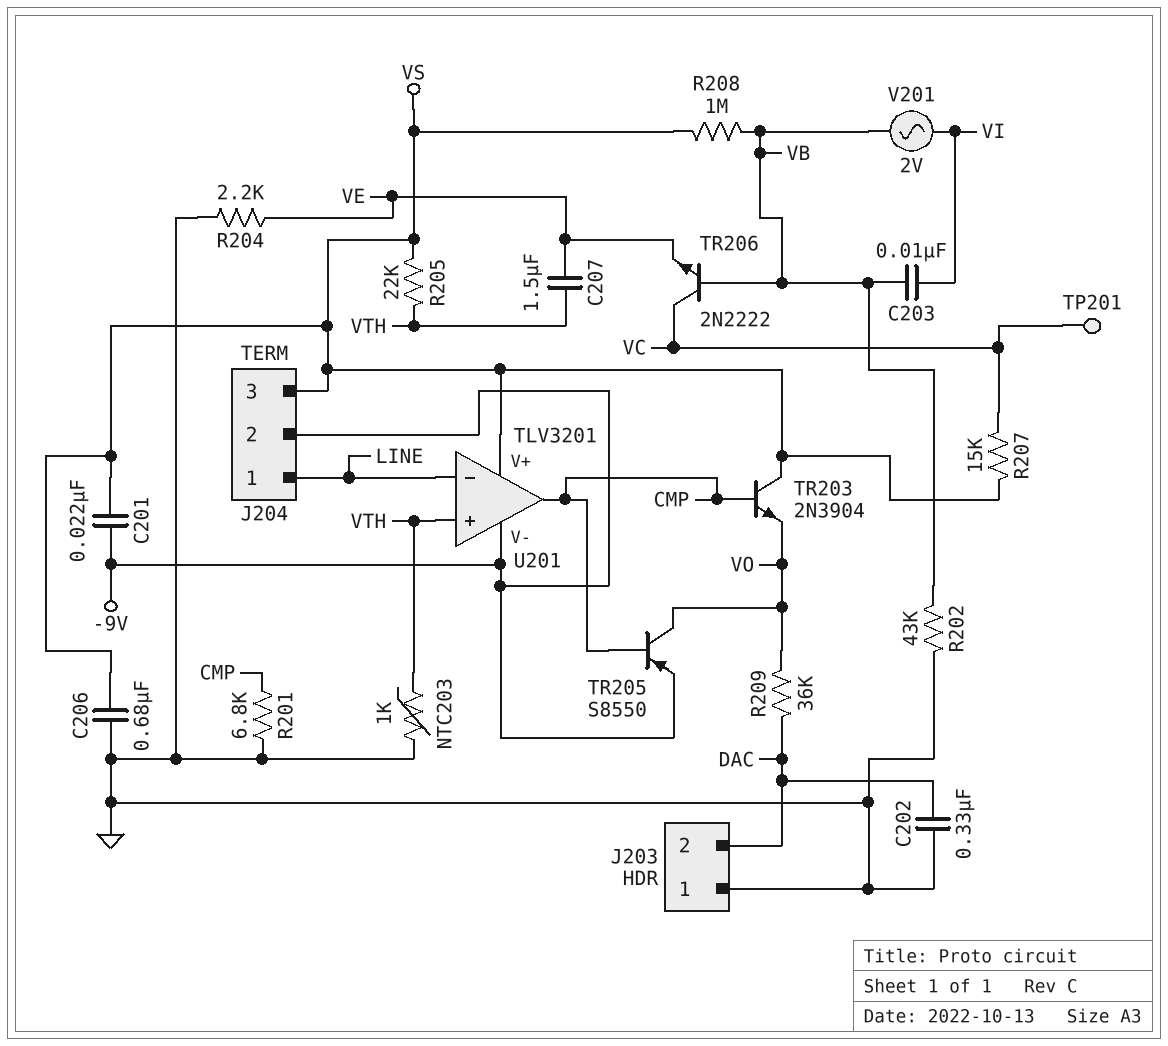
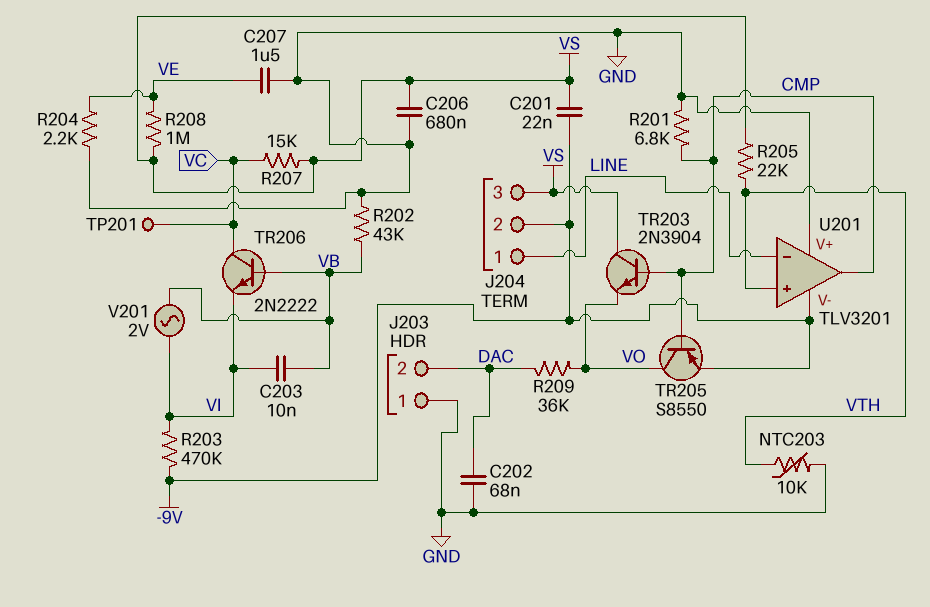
C202: 330nF (DAC, GND) -> 68nF (DAC, GND)
C207: 1.5uF (VE, VTH) -> 1.5uF (GND, VE)
NTC203: 1k (GND, VTH) -> 10k (GND, VTH)
R203: none -> 470k (-9V, VI)
R208: 1M (VB, VS) -> 1M (VE, VS)
TR206: NPN 2N2222 (B VB, C VC, E VE) -> NPN 2N2222 (B VB, C VC, E VI)
U201 pin V+: VS -> GND

